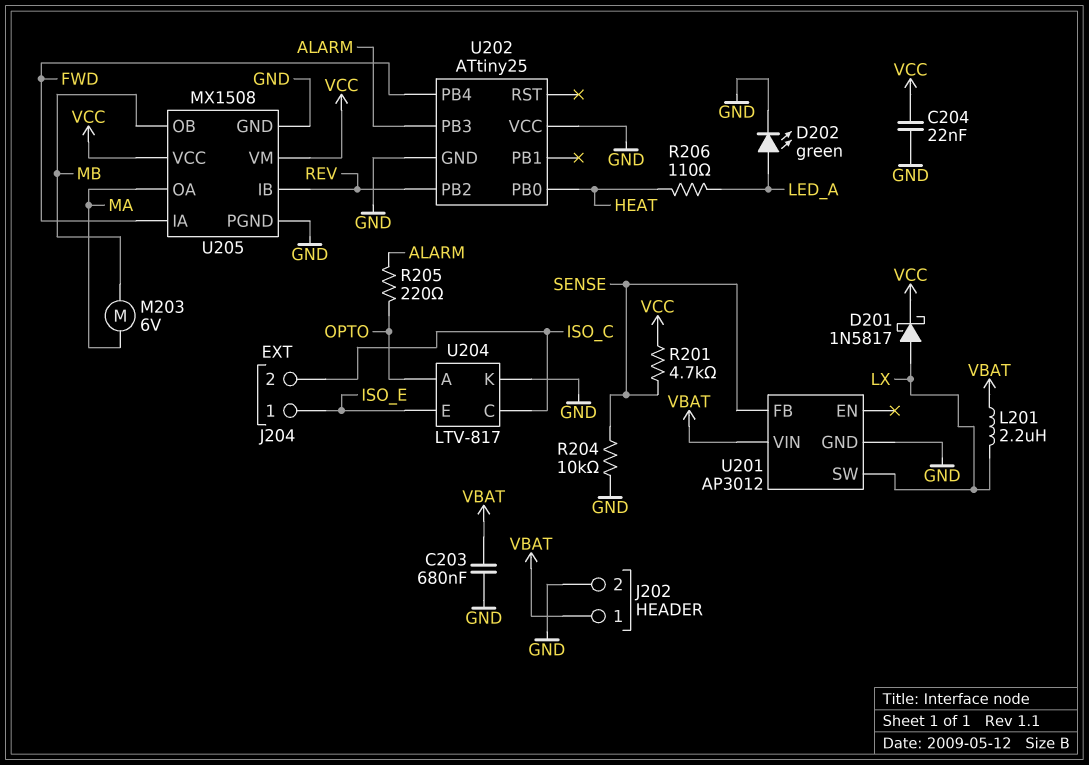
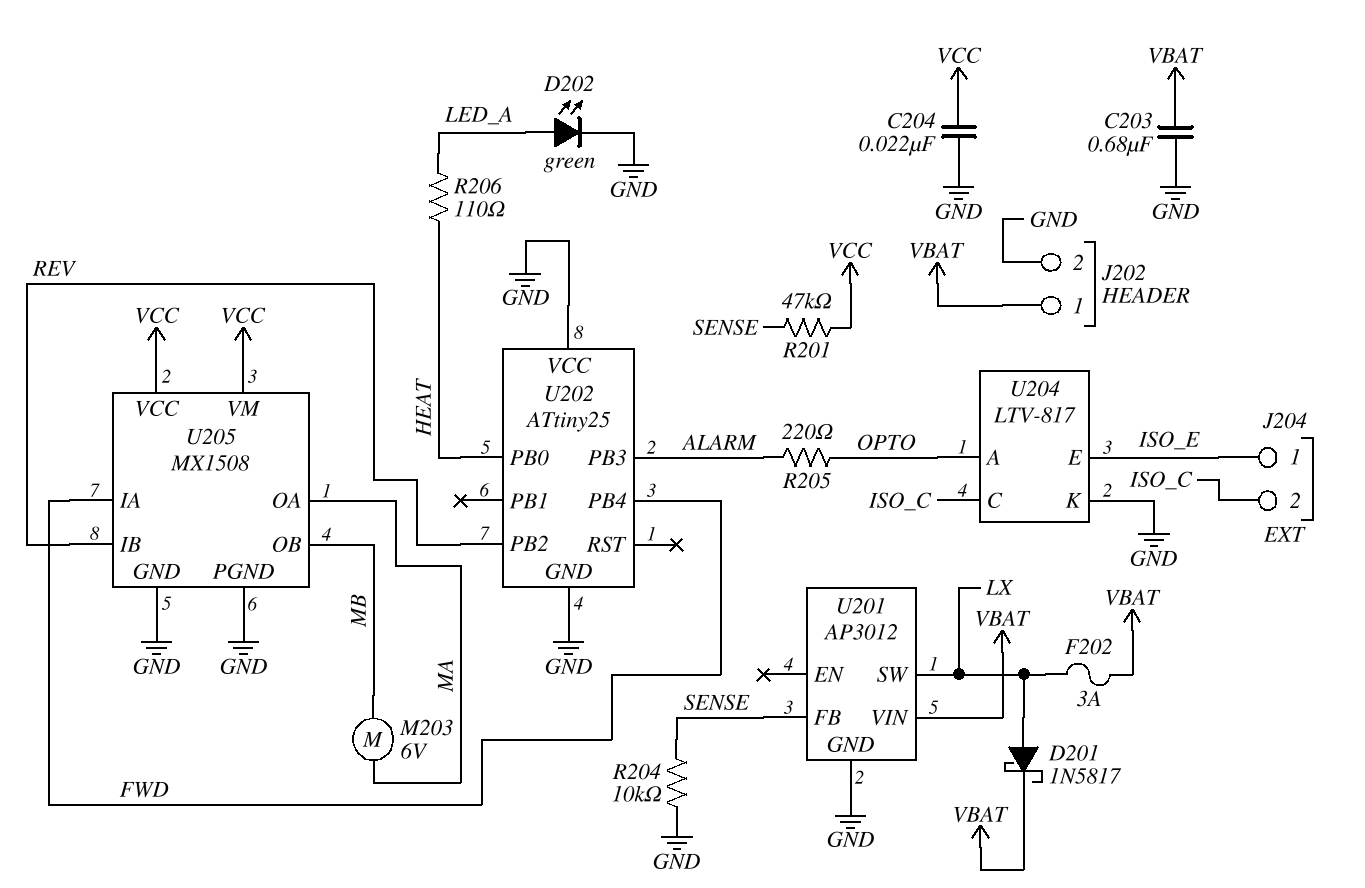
D201: schottky 1N5817 (A LX, K VCC) -> schottky 1N5817 (A LX, K VBAT)
F202: none -> 3A (LX, VBAT)
L201: 2.2uH (LX, VBAT) -> none
R201: 4.7k (SENSE, VCC) -> 47k (SENSE, VCC)

